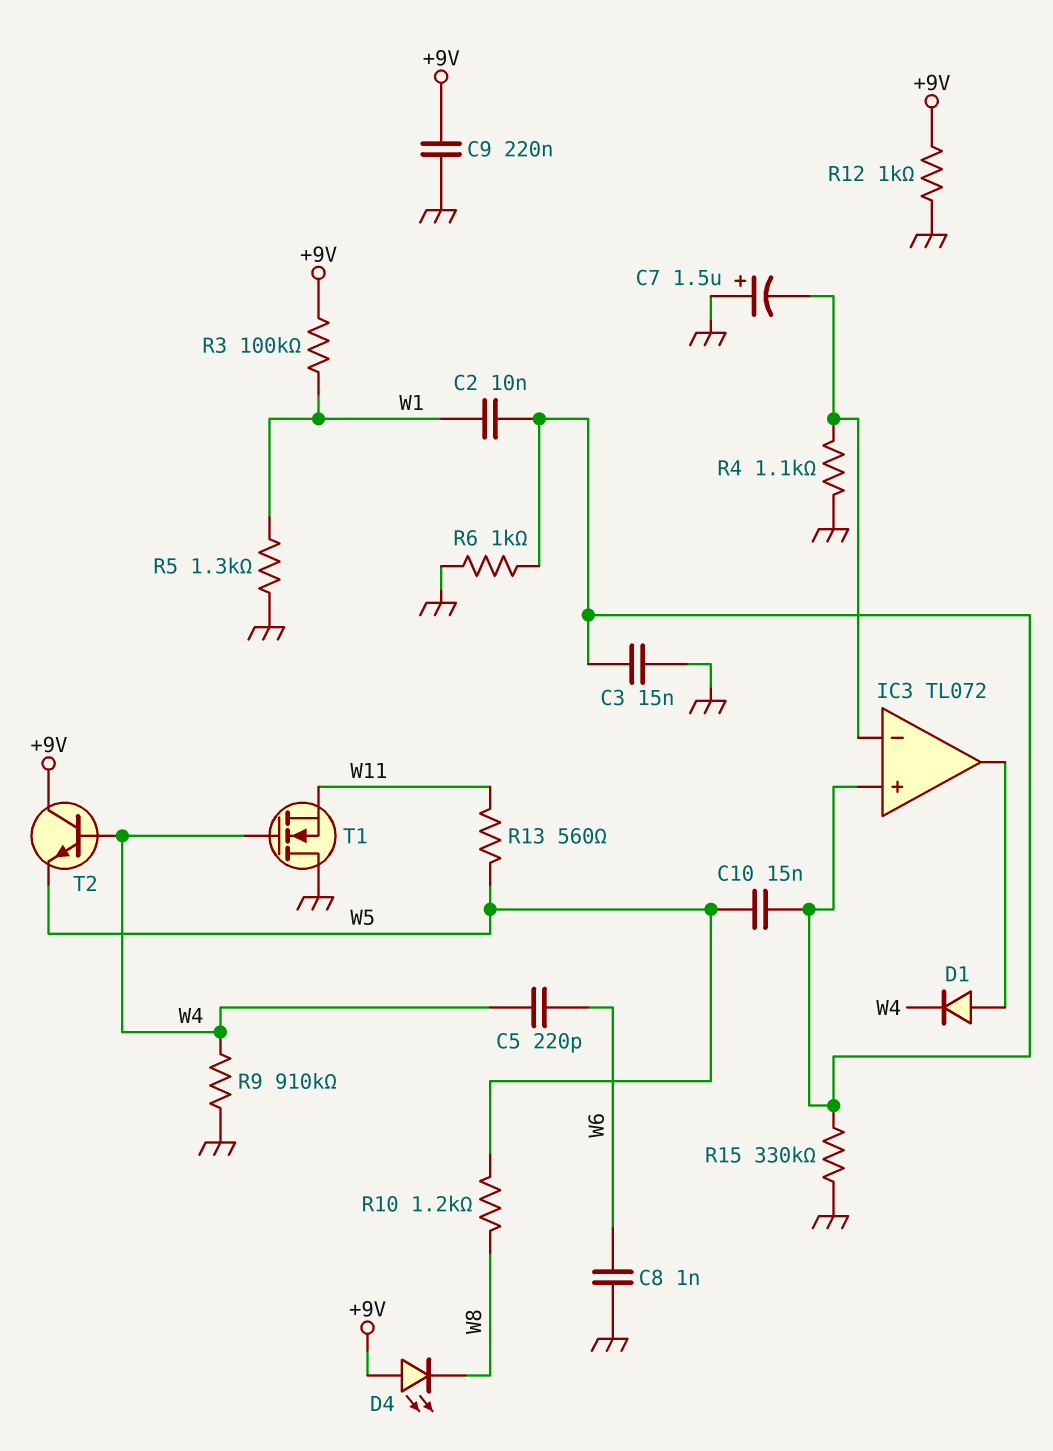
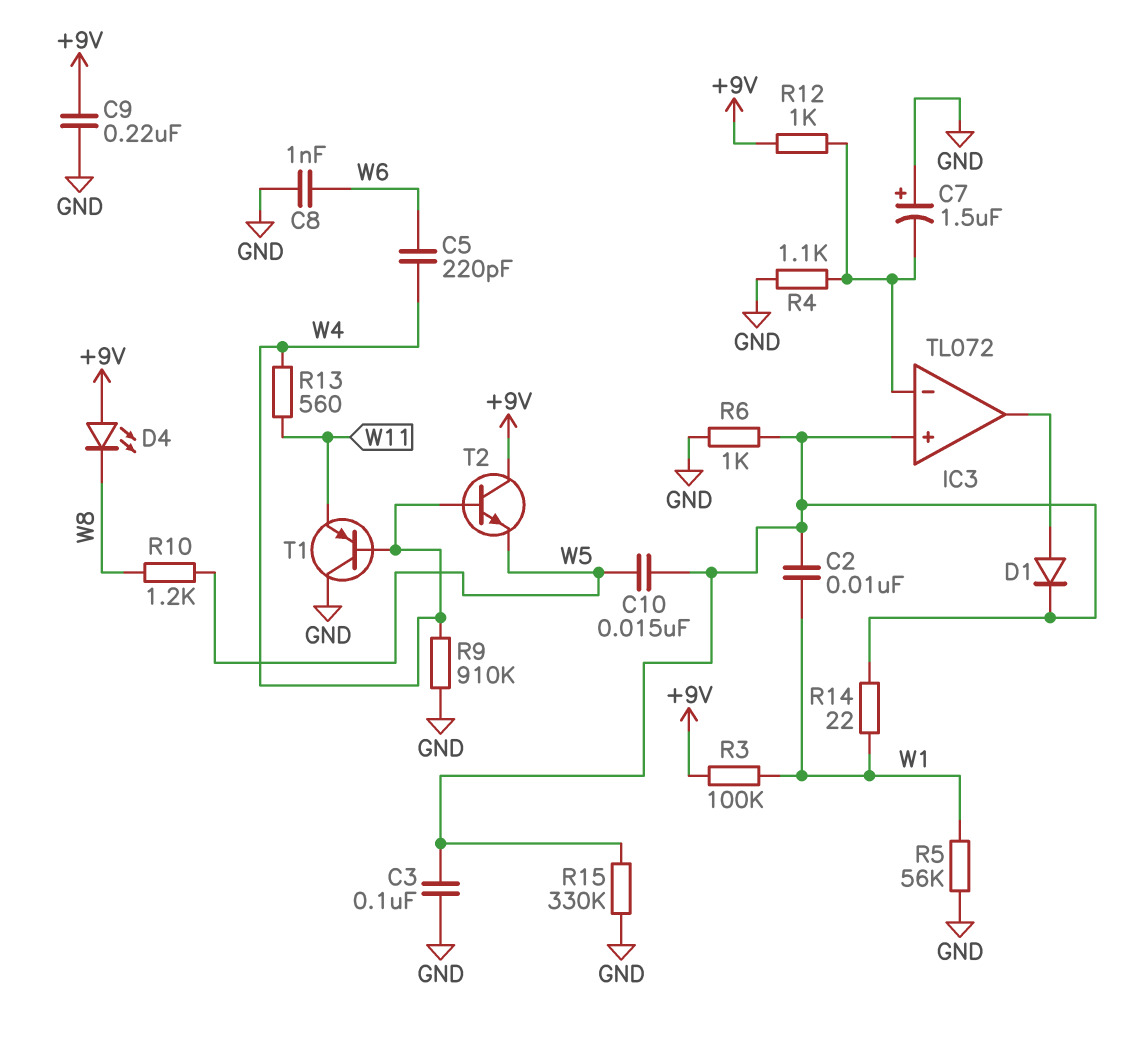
C3: 15nF (GND, IC3/in+) -> 100nF (GND, IC3/in+)
D1: diode (A IC3/out, K W4) -> diode (A IC3/out, K IC3/in+)
R5: 1.3k (GND, W1) -> 56k (GND, W1)
R12: 1k (+9V, GND) -> 1k (+9V, IC3/in-)
R13: 560 (W5, W11) -> 560 (W4, W11)
R14: none -> 22 (IC3/in+, W1)
T1: NMOS (G W4, D GND, S W11) -> PNP (B W4, C GND, E W11)

